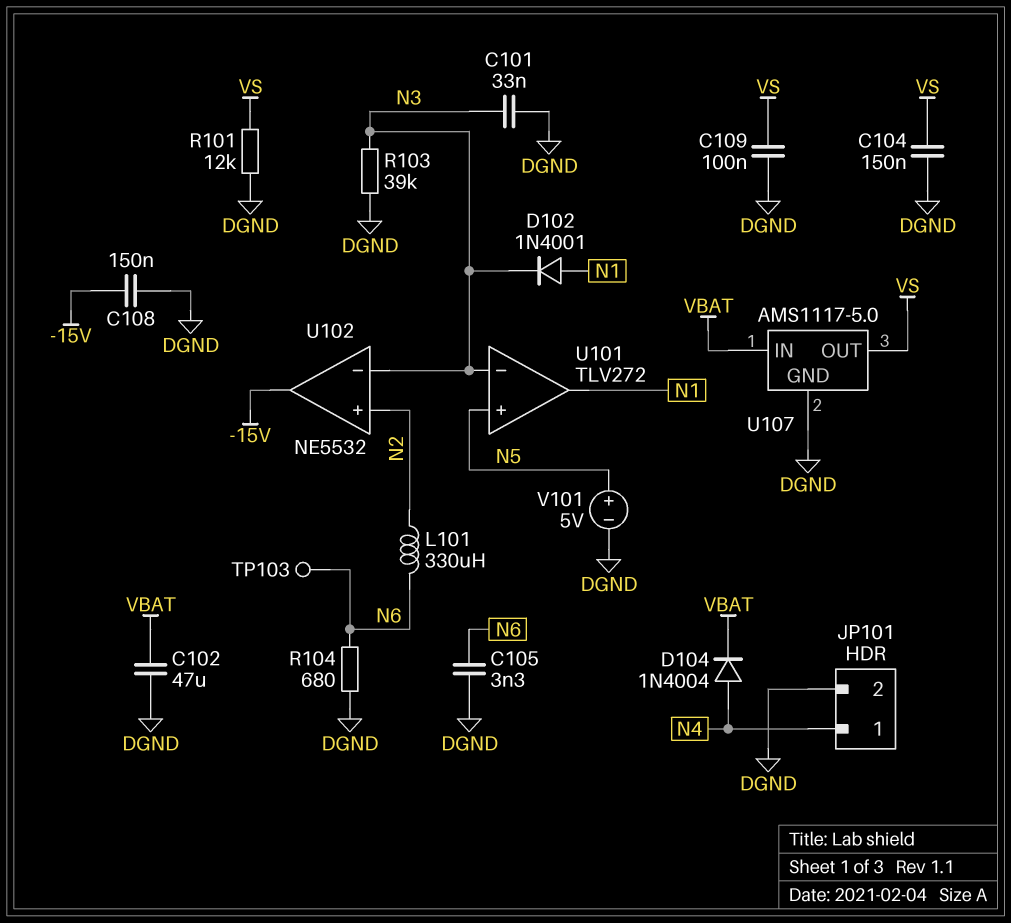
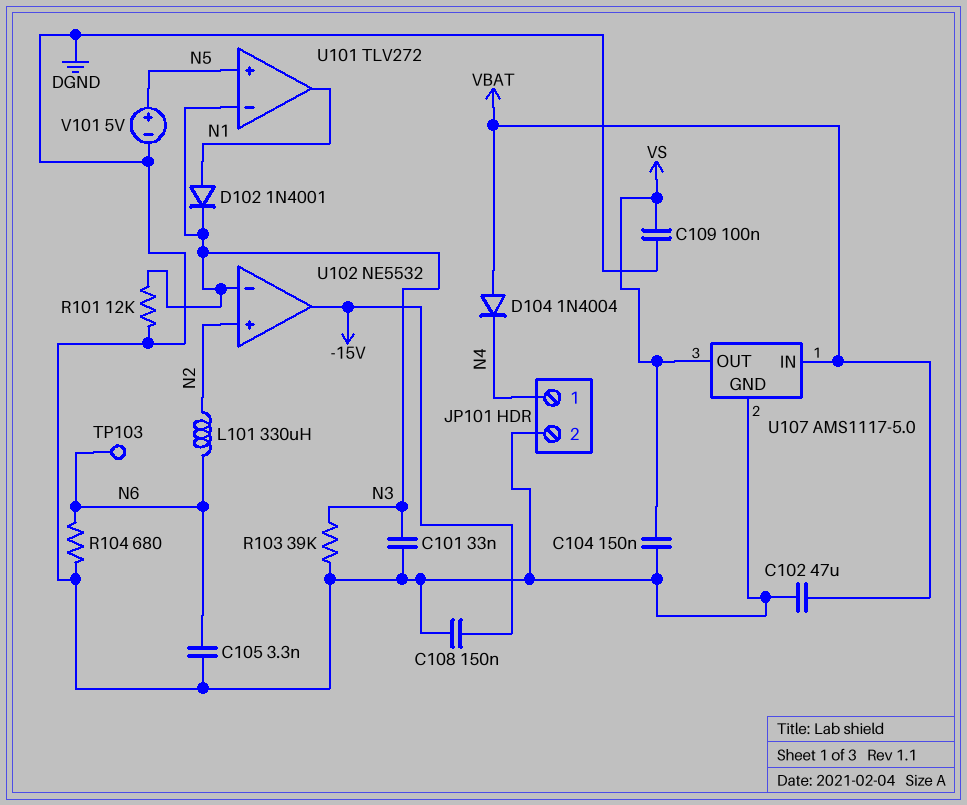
D104: diode 1N4004 (A N4, K VBAT) -> diode 1N4004 (A VBAT, K N4)
R101: 12k (DGND, VS) -> 12k (DGND, N3)

